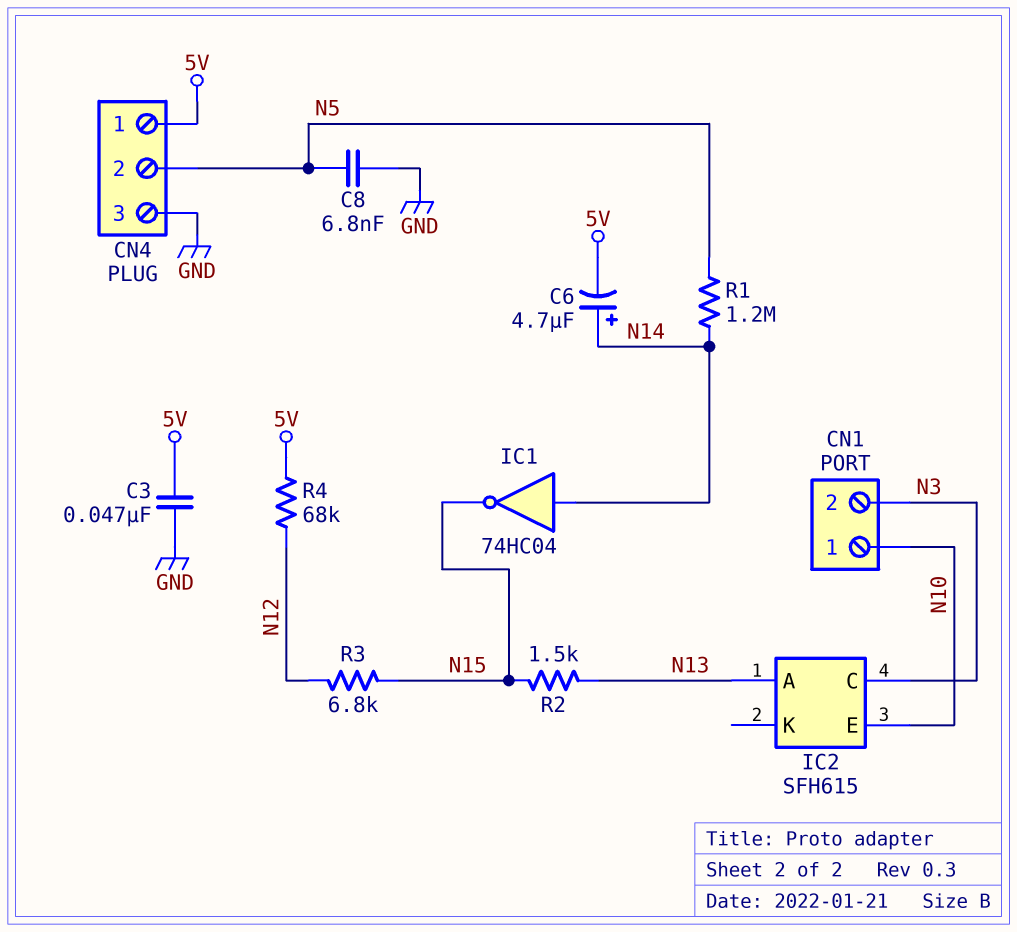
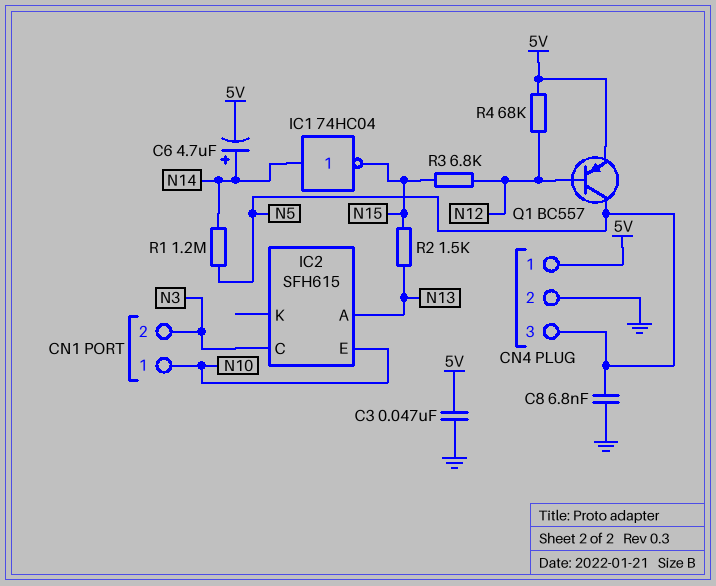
CN4 pin 2: N5 -> GND
CN4 pin 3: GND -> N5
Q1: none -> PNP BC557 (B N12, C N5, E 5V)

